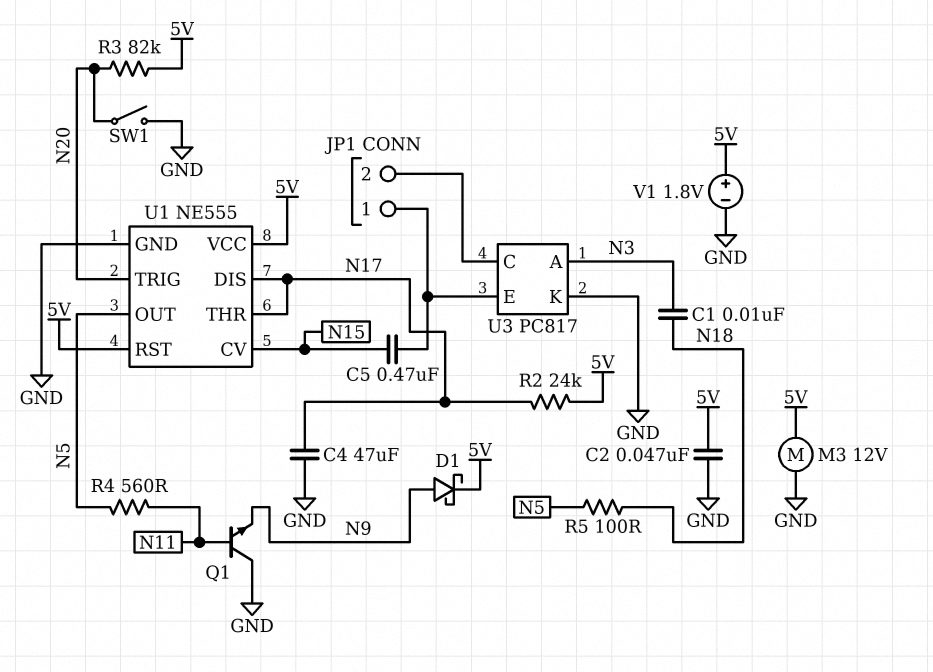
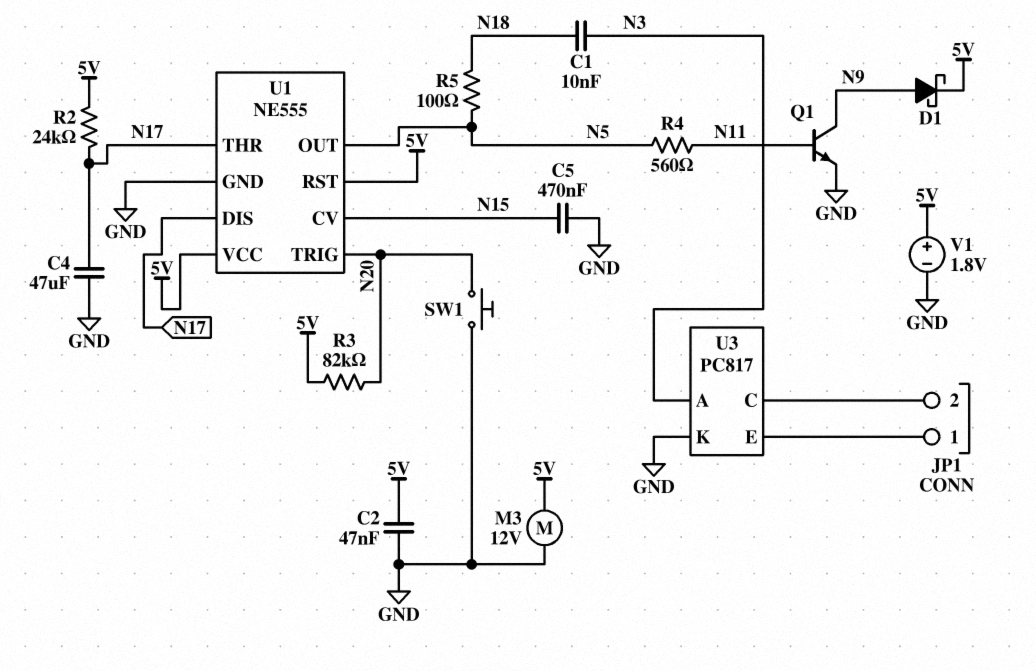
C5: 470nF (JP1/1, N15) -> 470nF (GND, N15)
Q1: NPN (B N11, C GND, E N9) -> NPN (B N11, C N9, E GND)
SW1: switch (GND, N20) -> button (GND, N20)

